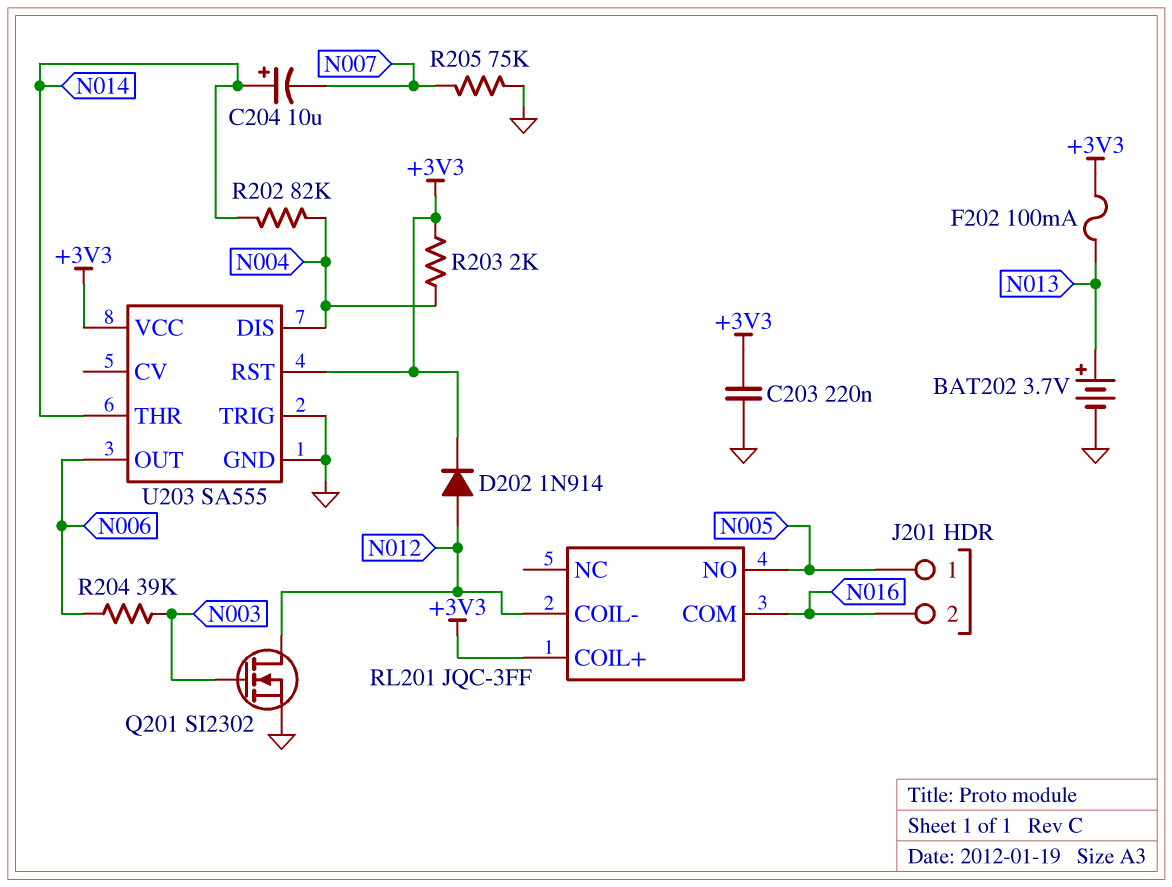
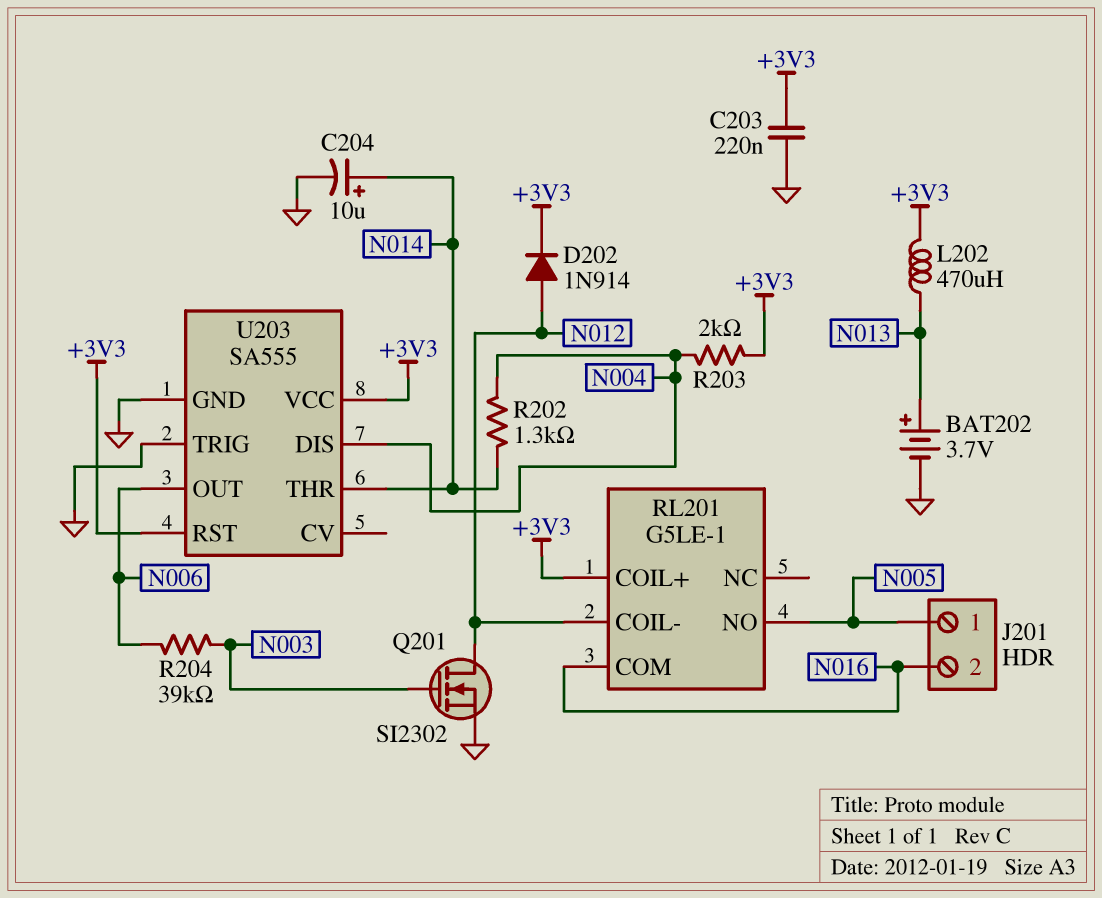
C204: 10uF (plus N014, minus N007) -> 10uF (plus N014, minus GND)
F202: 100mA (+3V3, N013) -> none
L202: none -> 470uH (+3V3, N013)
R202: 82k (N004, N014) -> 1.3k (N004, N014)
R205: 75k (GND, N007) -> none
RL201: JQC-3FF -> G5LE-1

